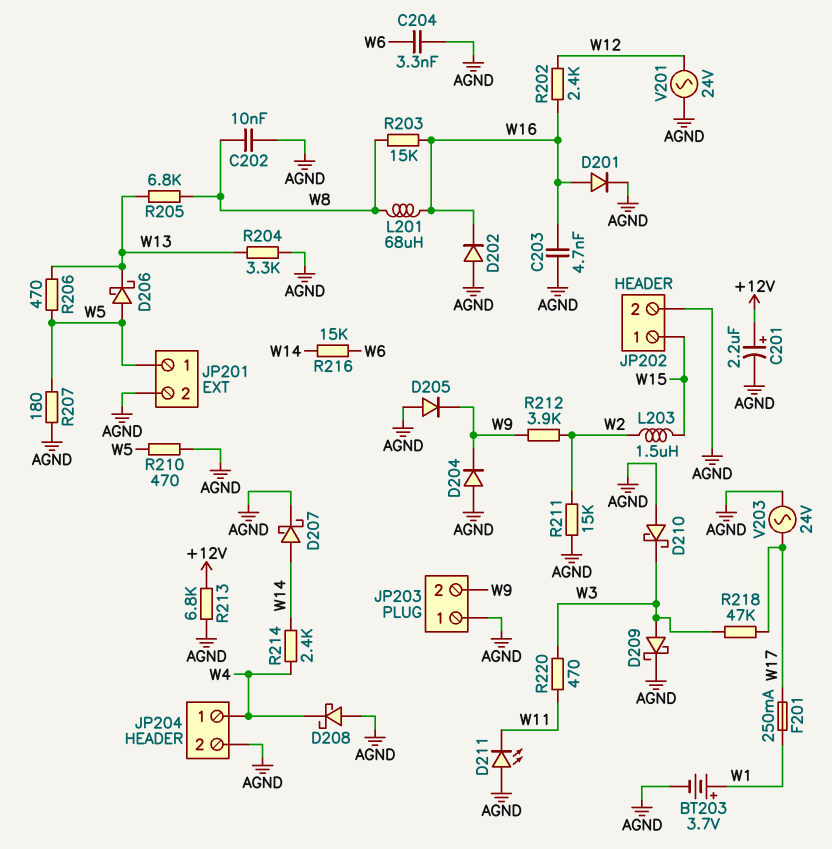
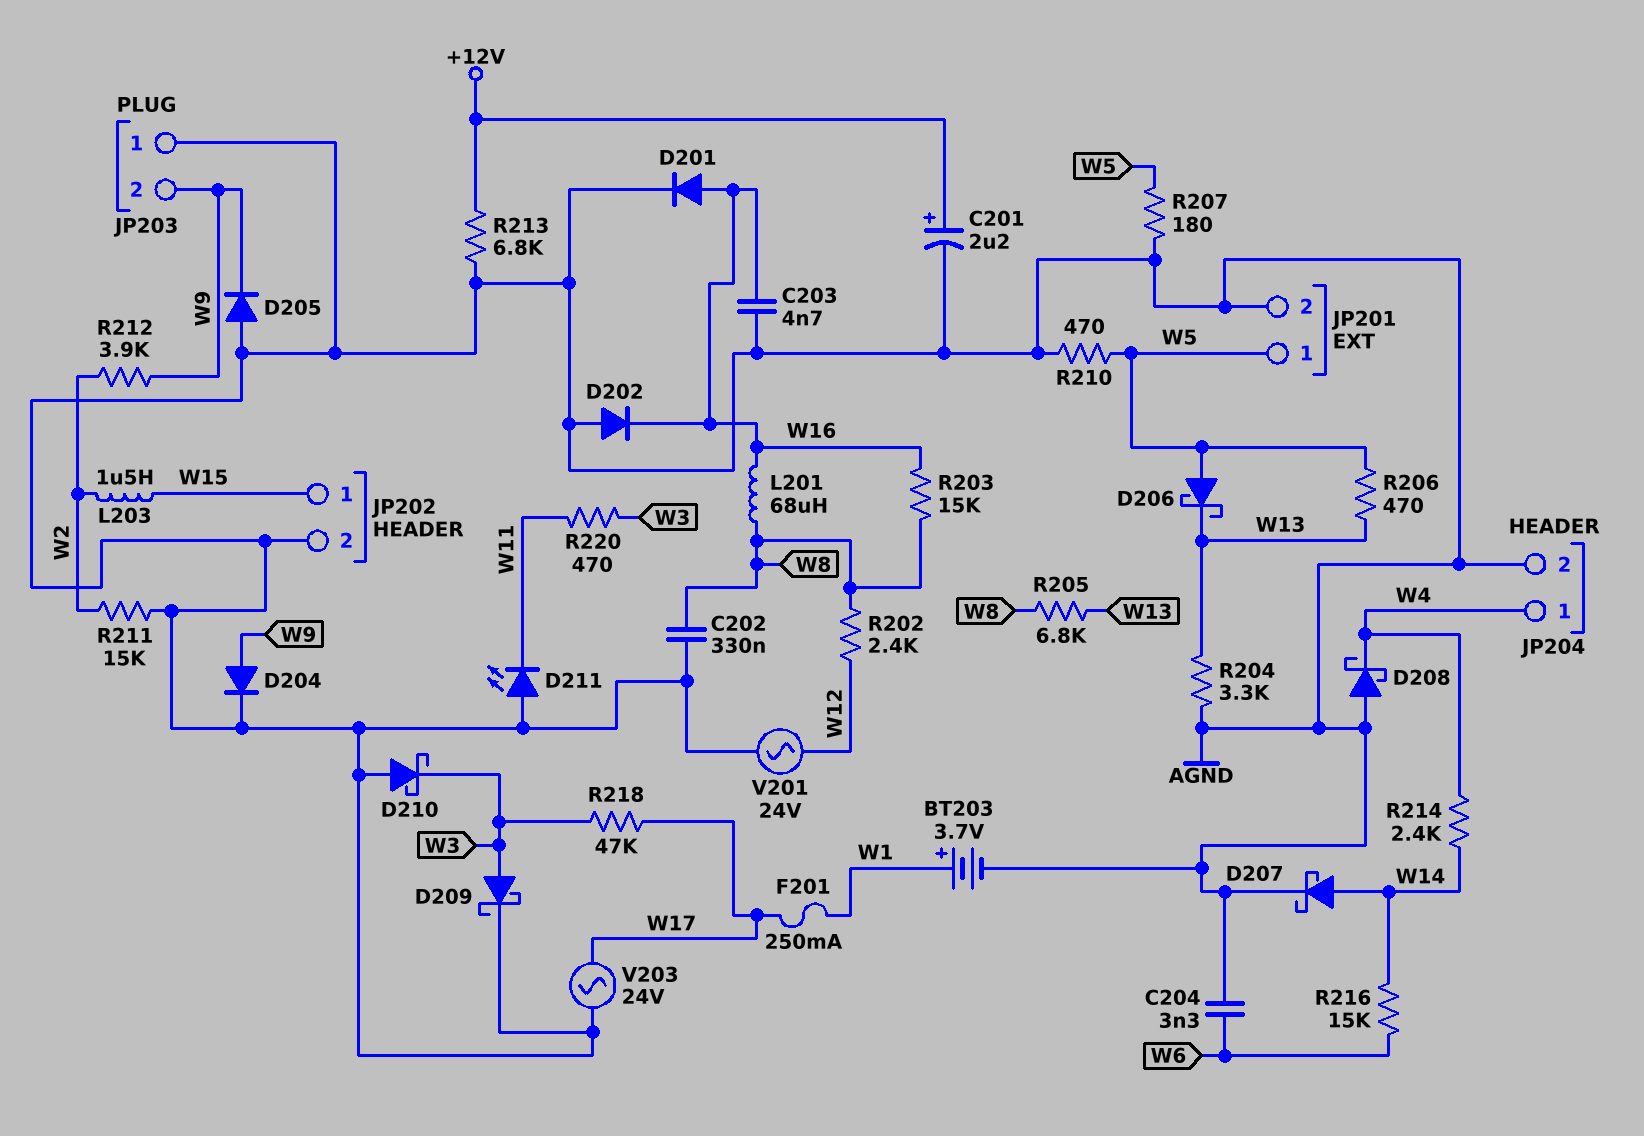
C202: 10nF (AGND, W8) -> 330nF (AGND, W8)
D204: diode (A AGND, K W9) -> diode (A W9, K AGND)
R202: 2.4k (W12, W16) -> 2.4k (W8, W12)

